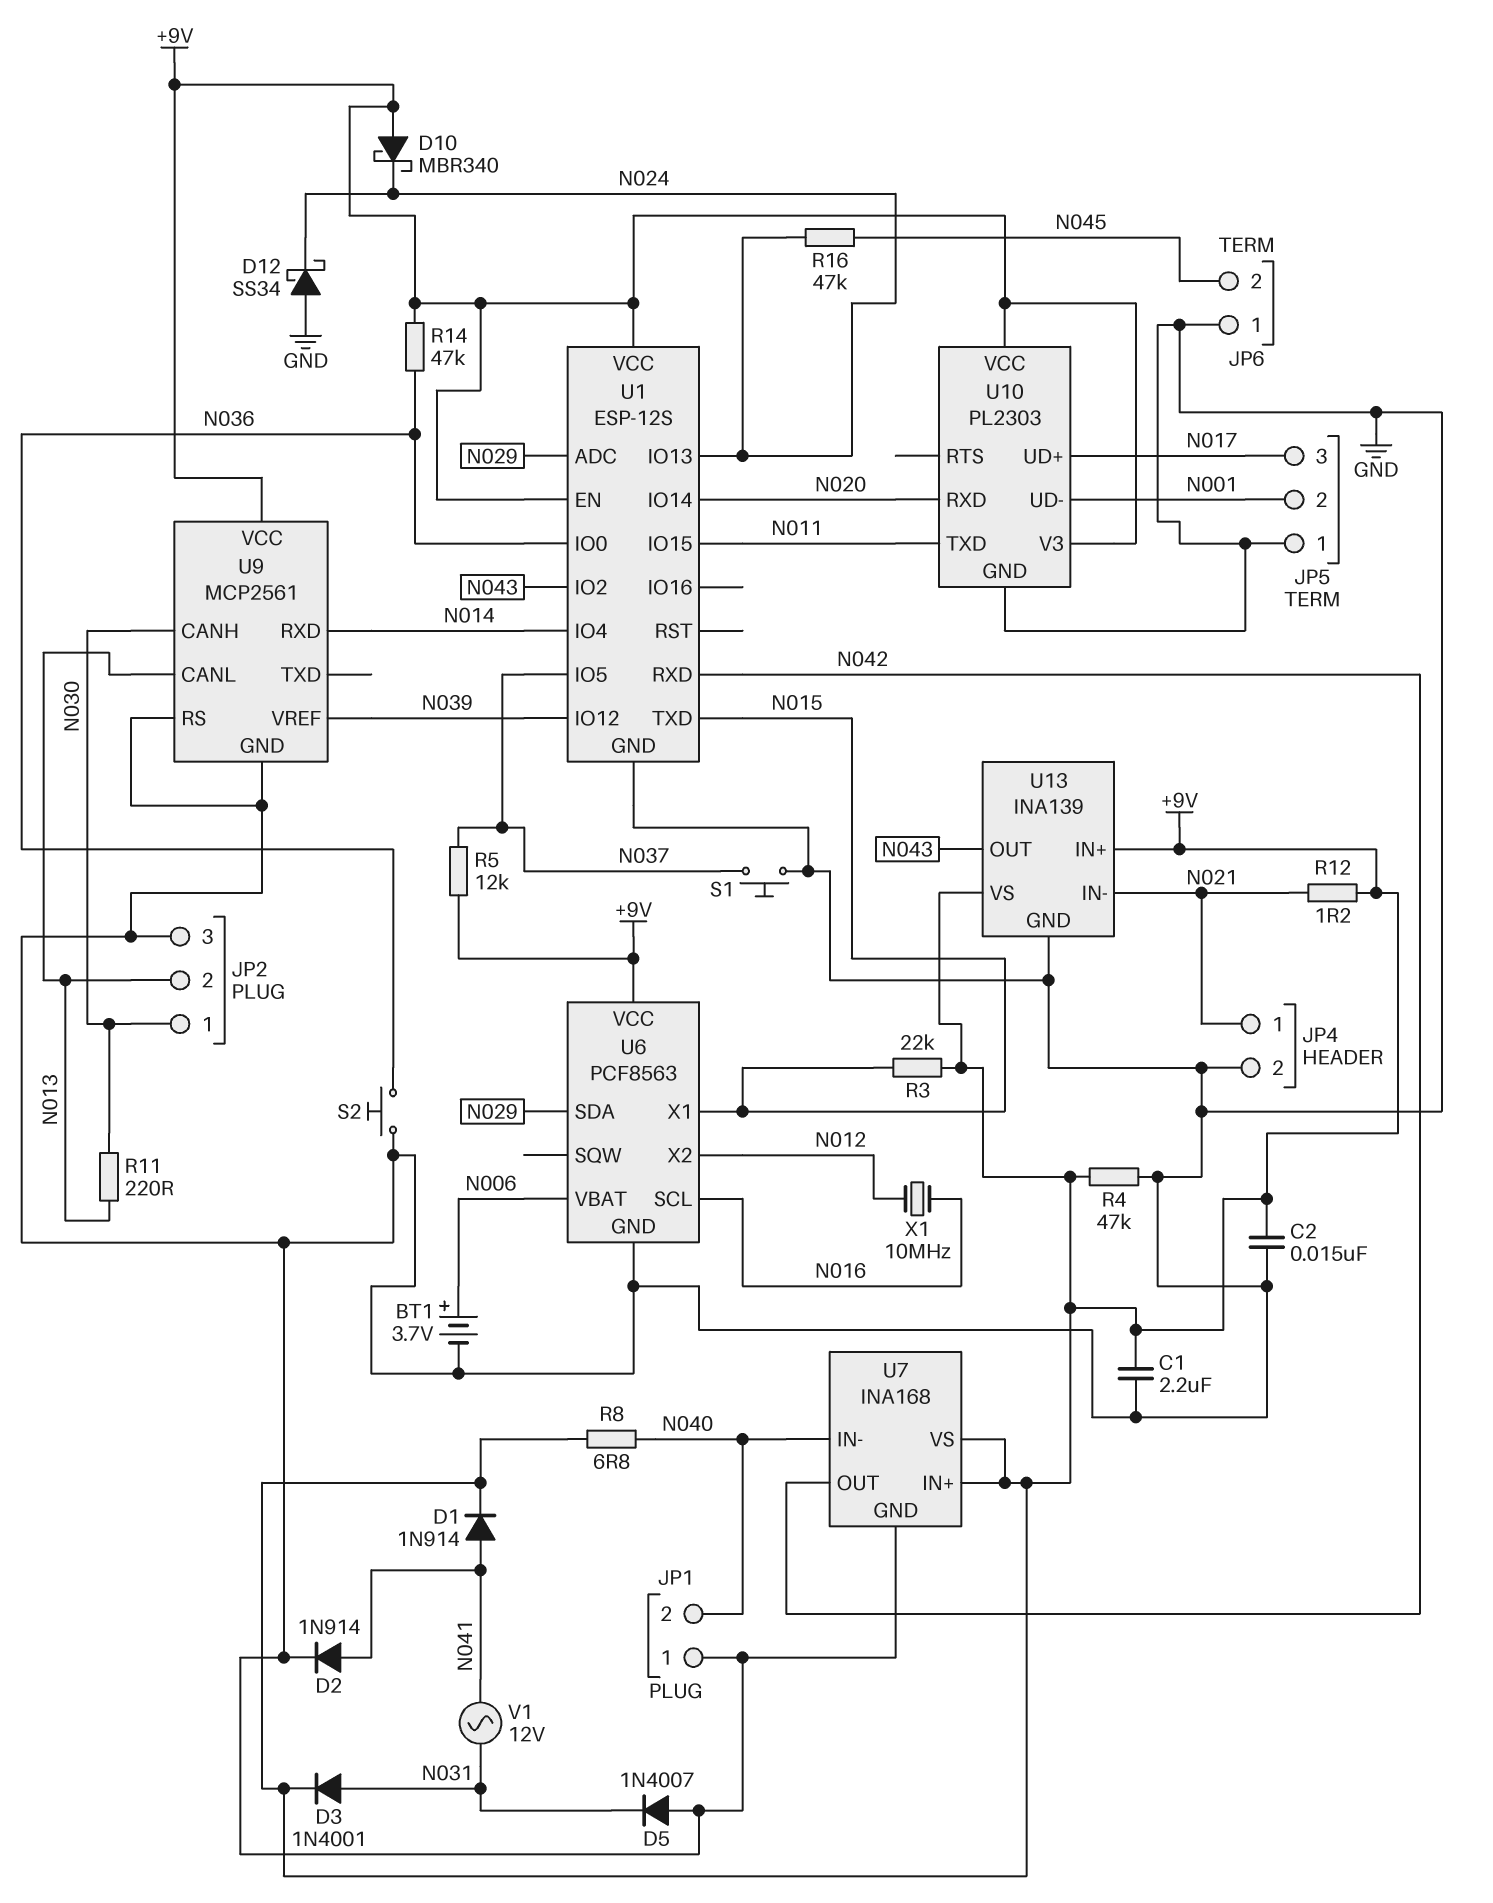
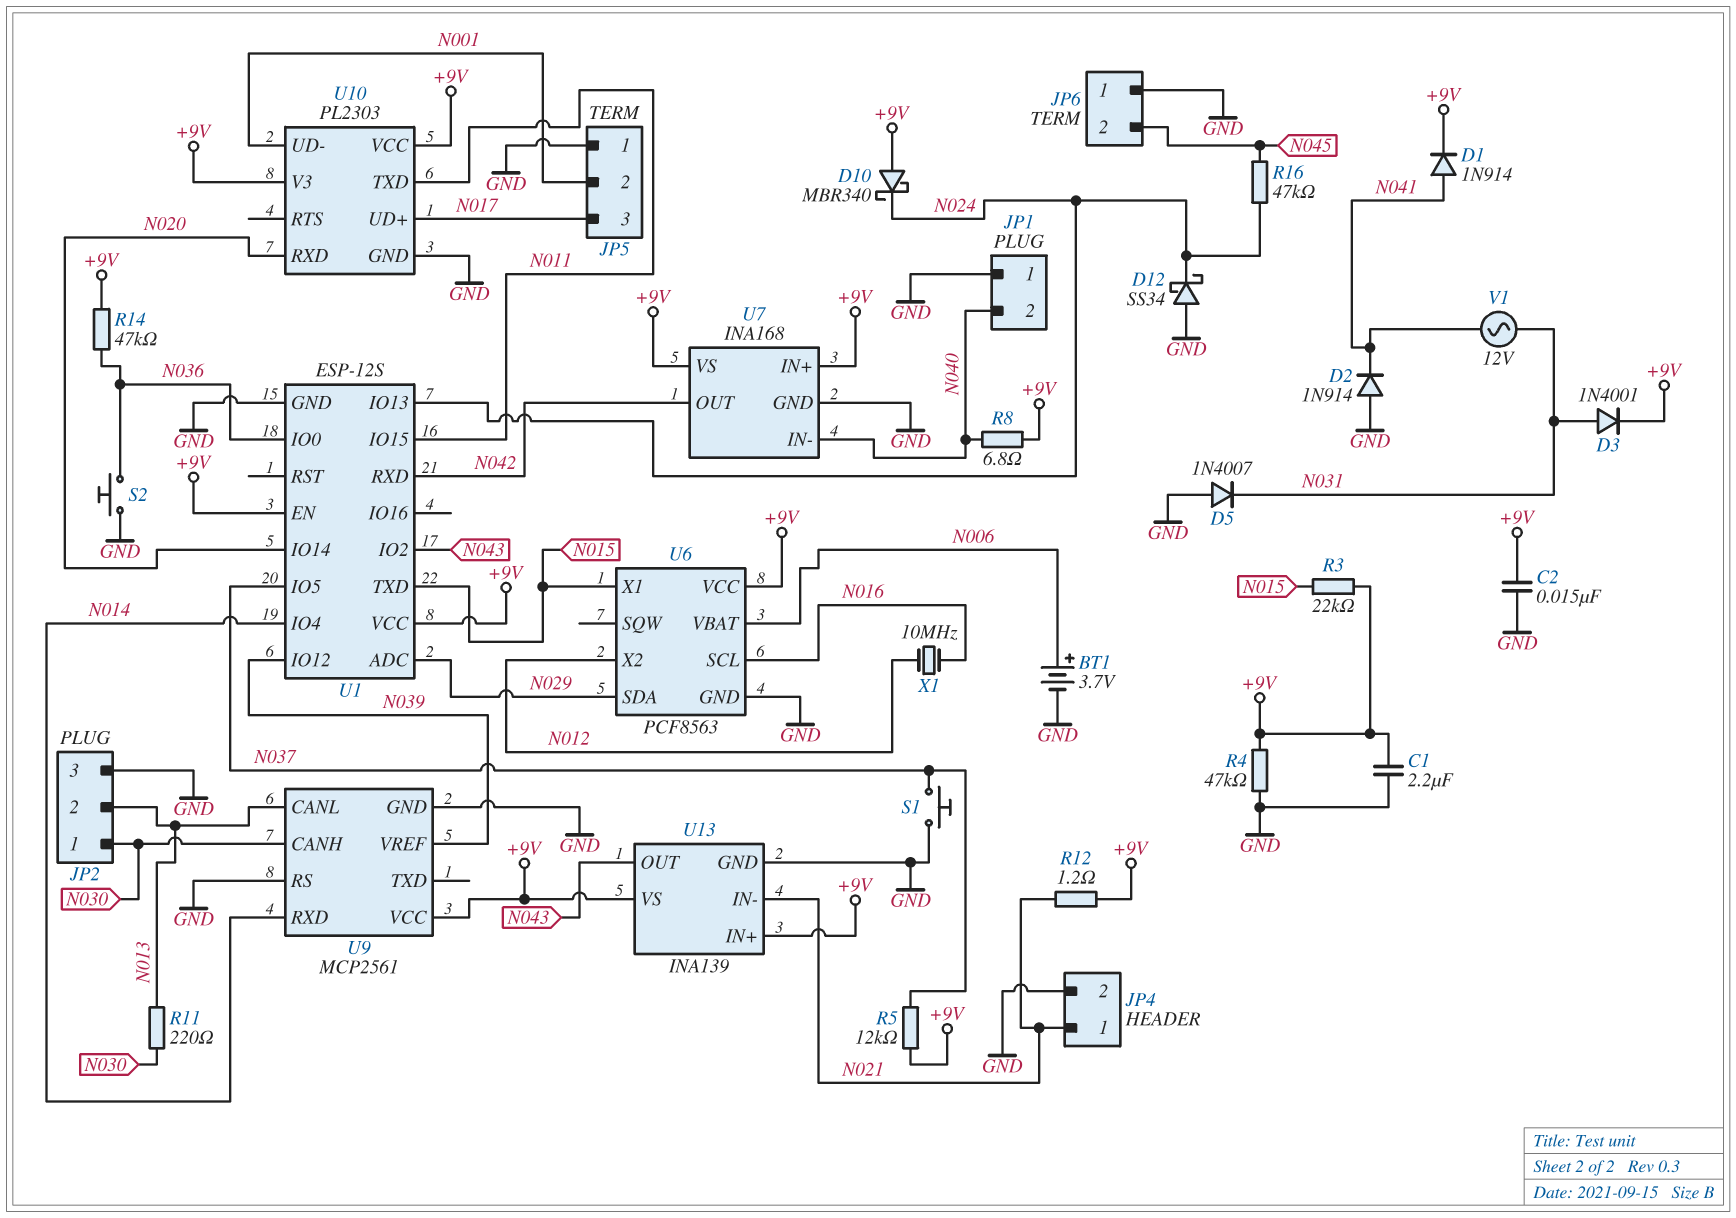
D2: diode 1N914 (A N041, K GND) -> diode 1N914 (A GND, K N041)

